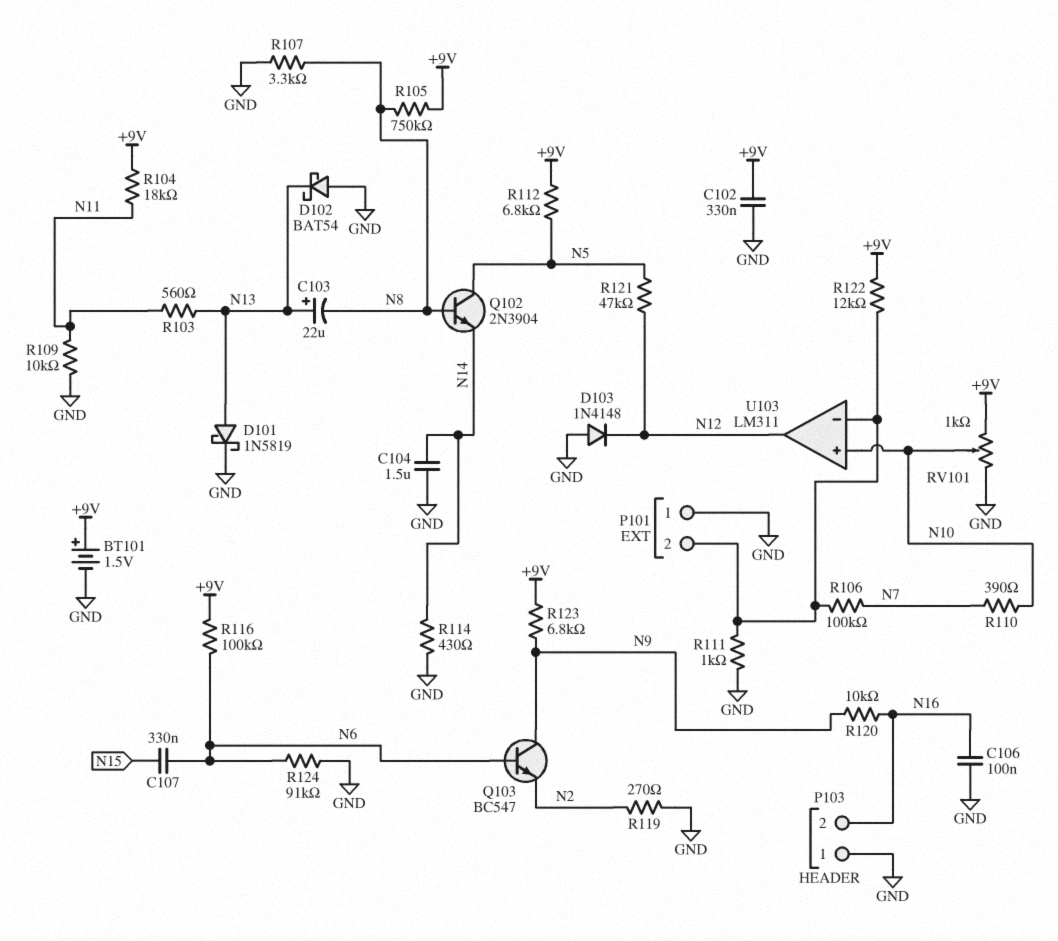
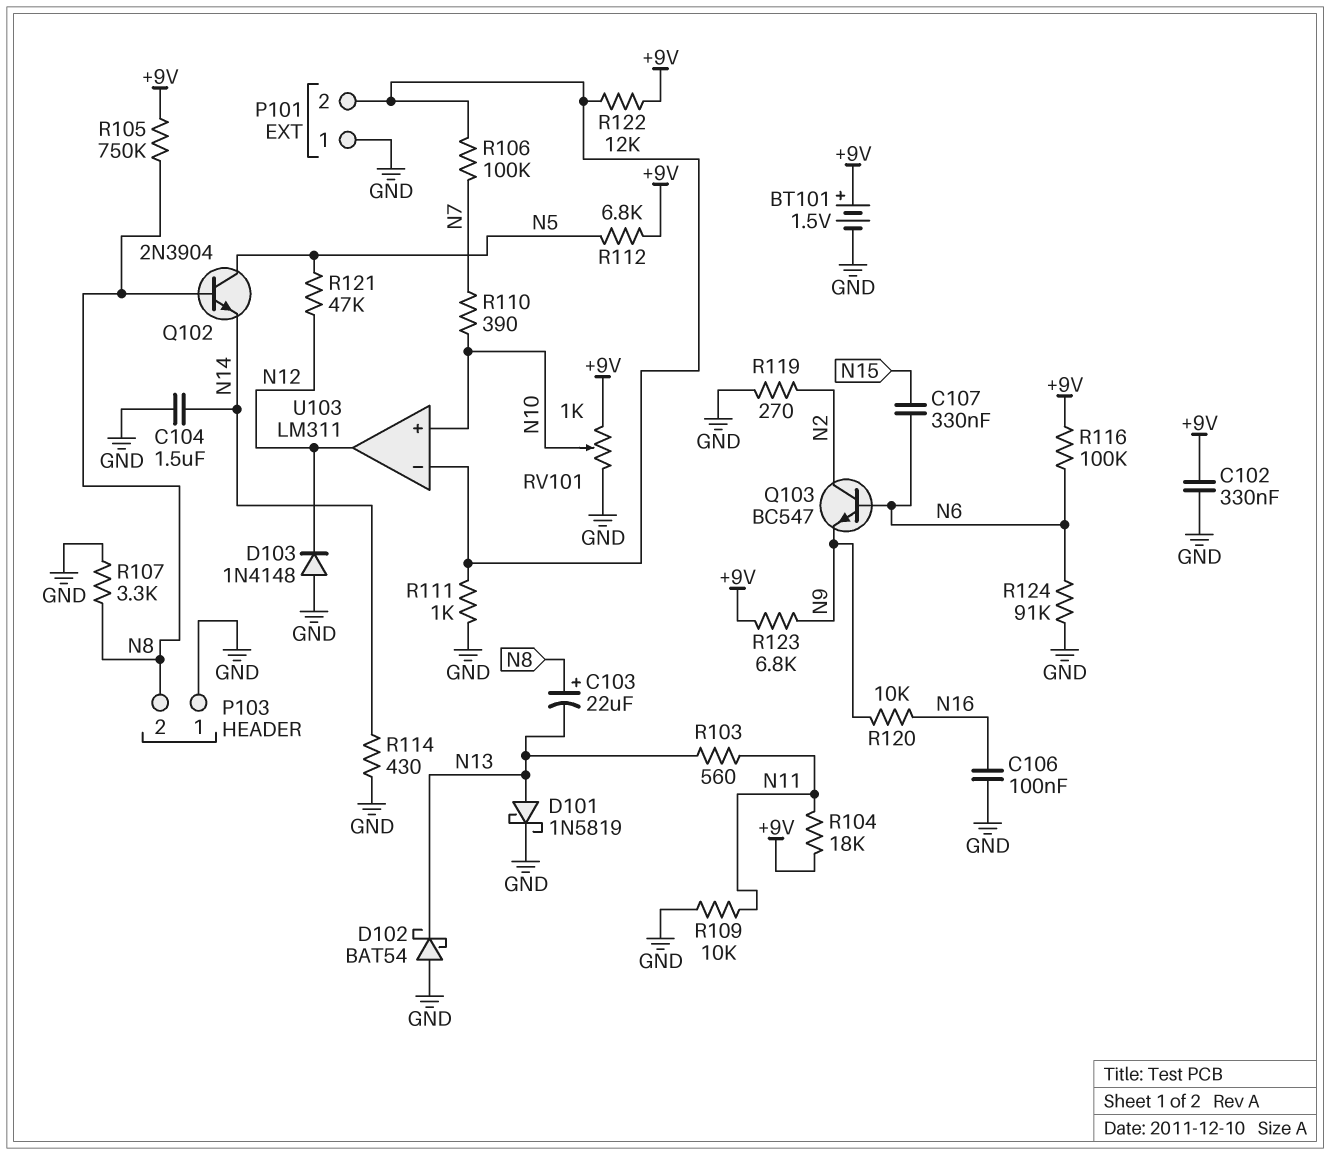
C103: 22uF (plus N13, minus N8) -> 22uF (plus N8, minus N13)
P103 pin 2: N16 -> N8
Q103: NPN BC547 (B N6, C N9, E N2) -> NPN BC547 (B N6, C N2, E N9)

